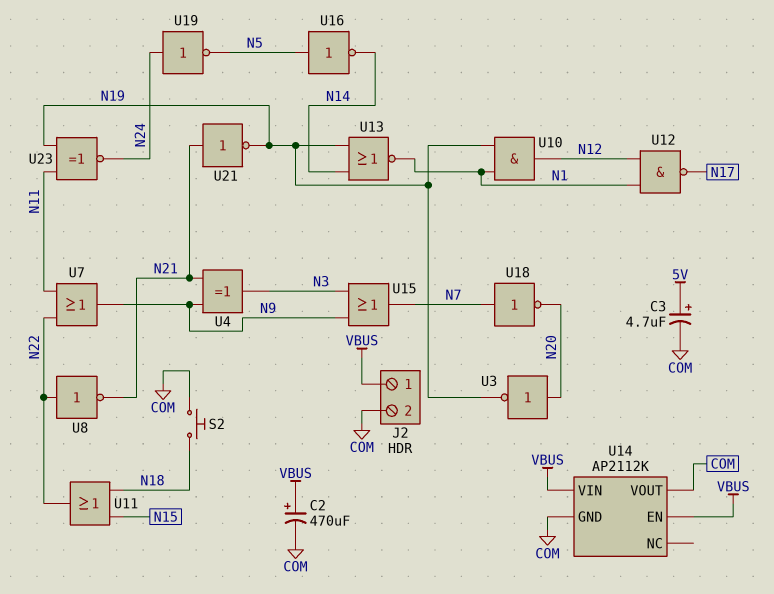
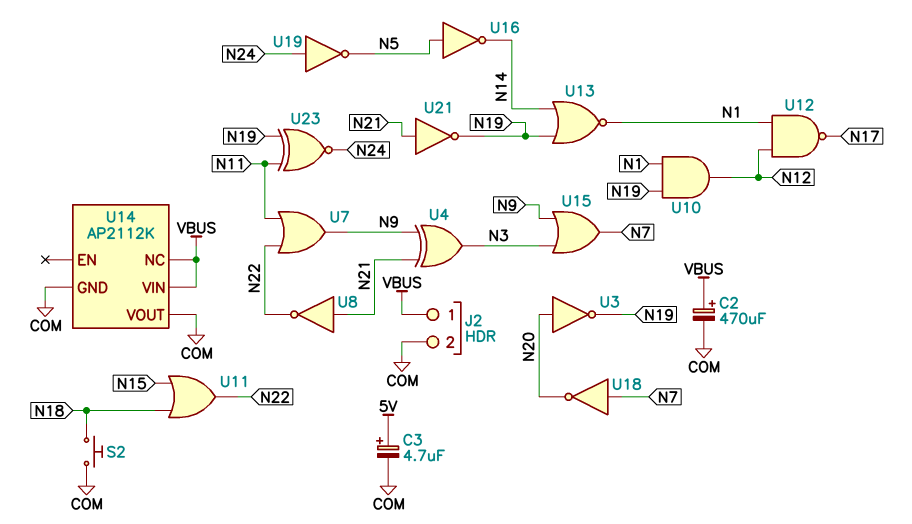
U8: NOT (in N22, out N21) -> NOT (in N21, out N22)
U14 pin EN: VBUS -> none
U14 pin NC: none -> VBUS

